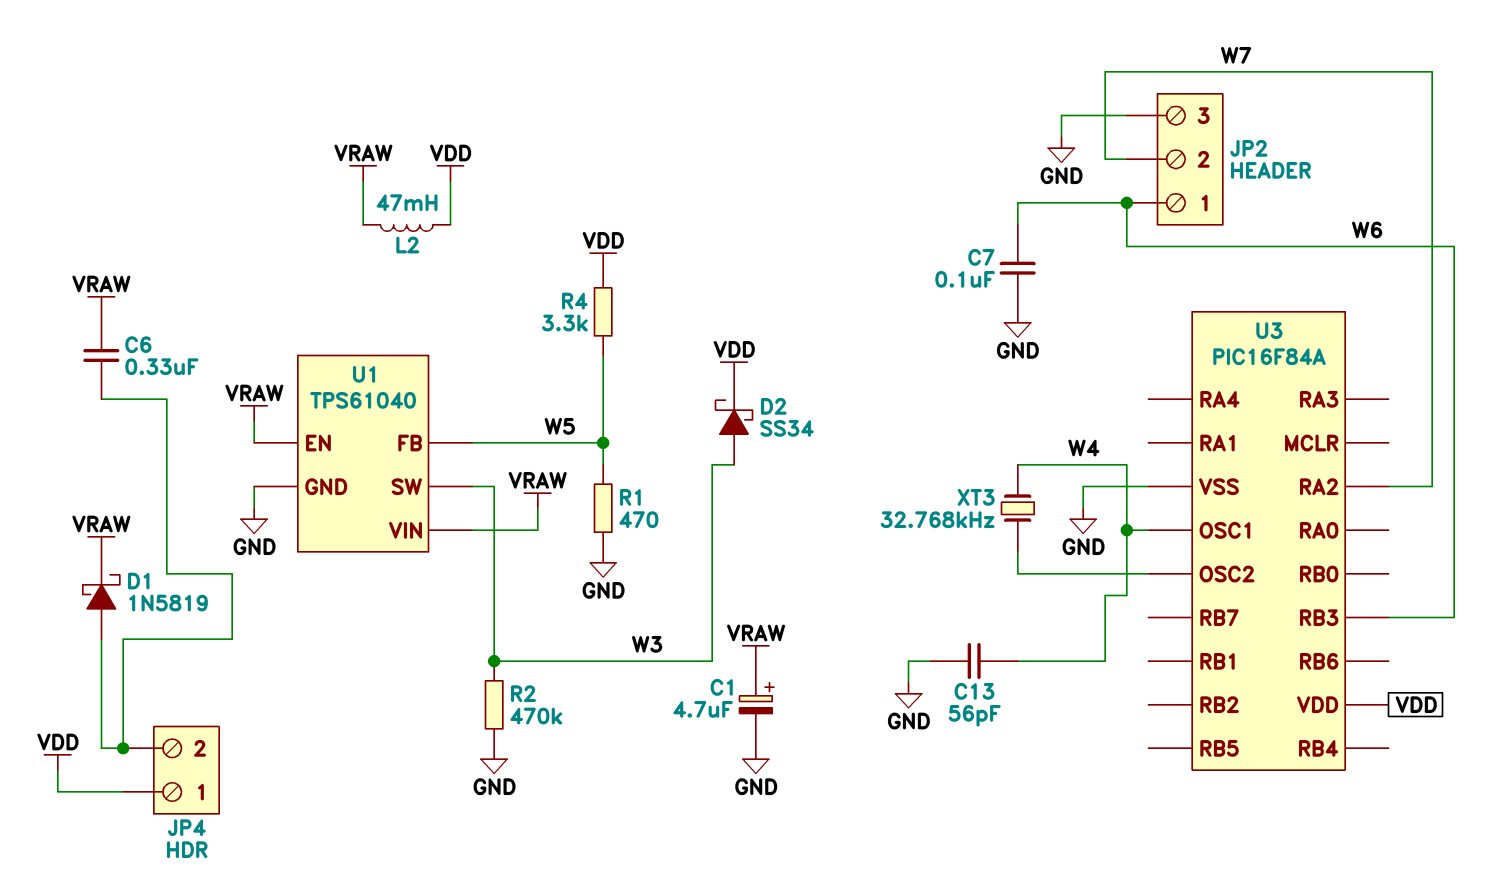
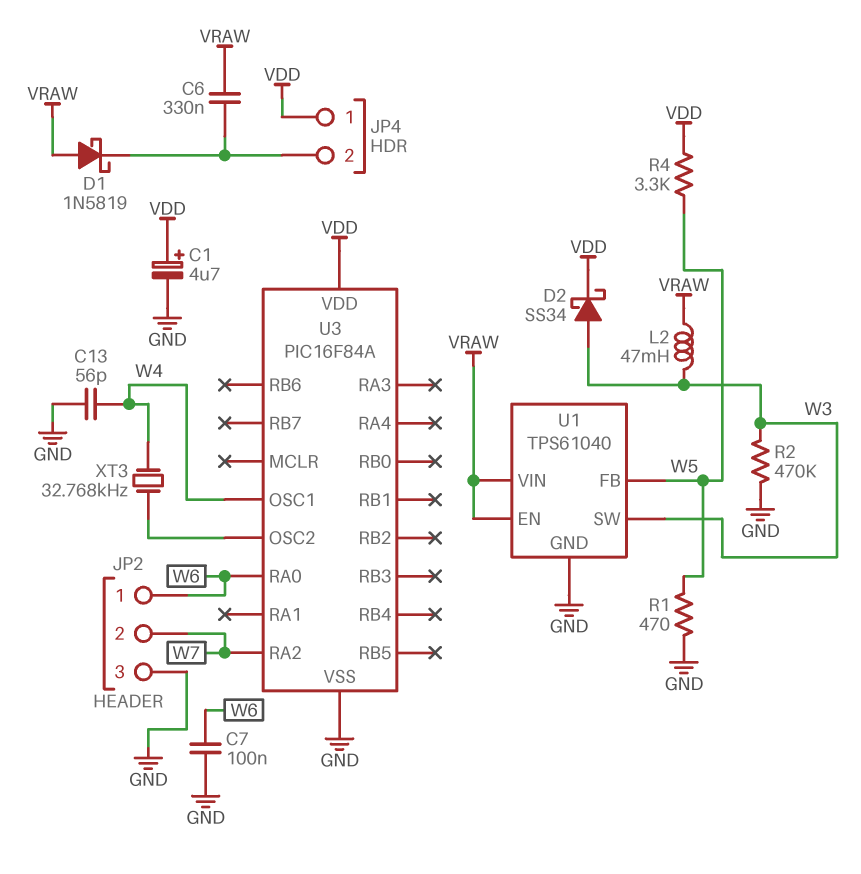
C1: 4.7uF (plus VRAW, minus GND) -> 4.7uF (plus VDD, minus GND)
D1: schottky 1N5819 (A JP4/2, K VRAW) -> schottky 1N5819 (A VRAW, K JP4/2)
L2: 47mH (VDD, VRAW) -> 47mH (VRAW, W3)
U3 pin RA0: none -> W6
U3 pin RB3: W6 -> none

